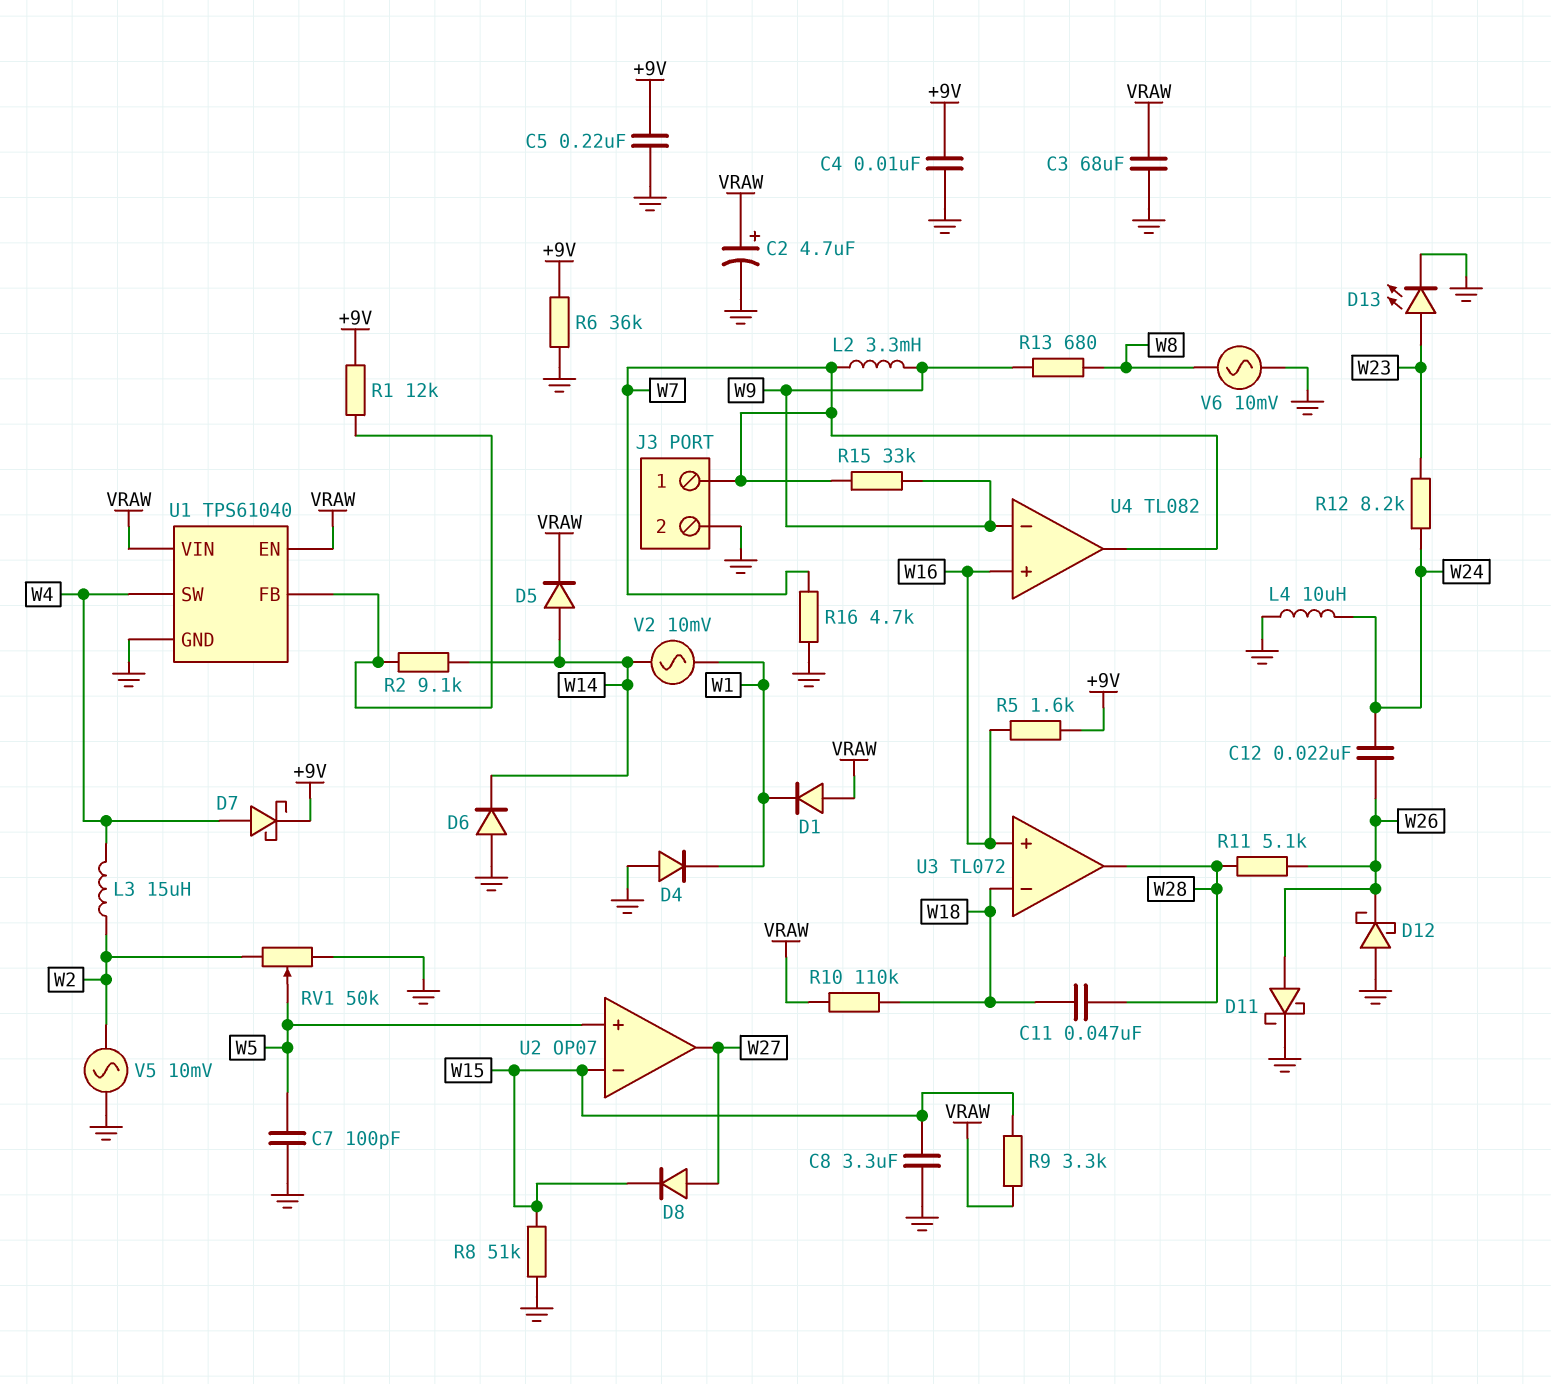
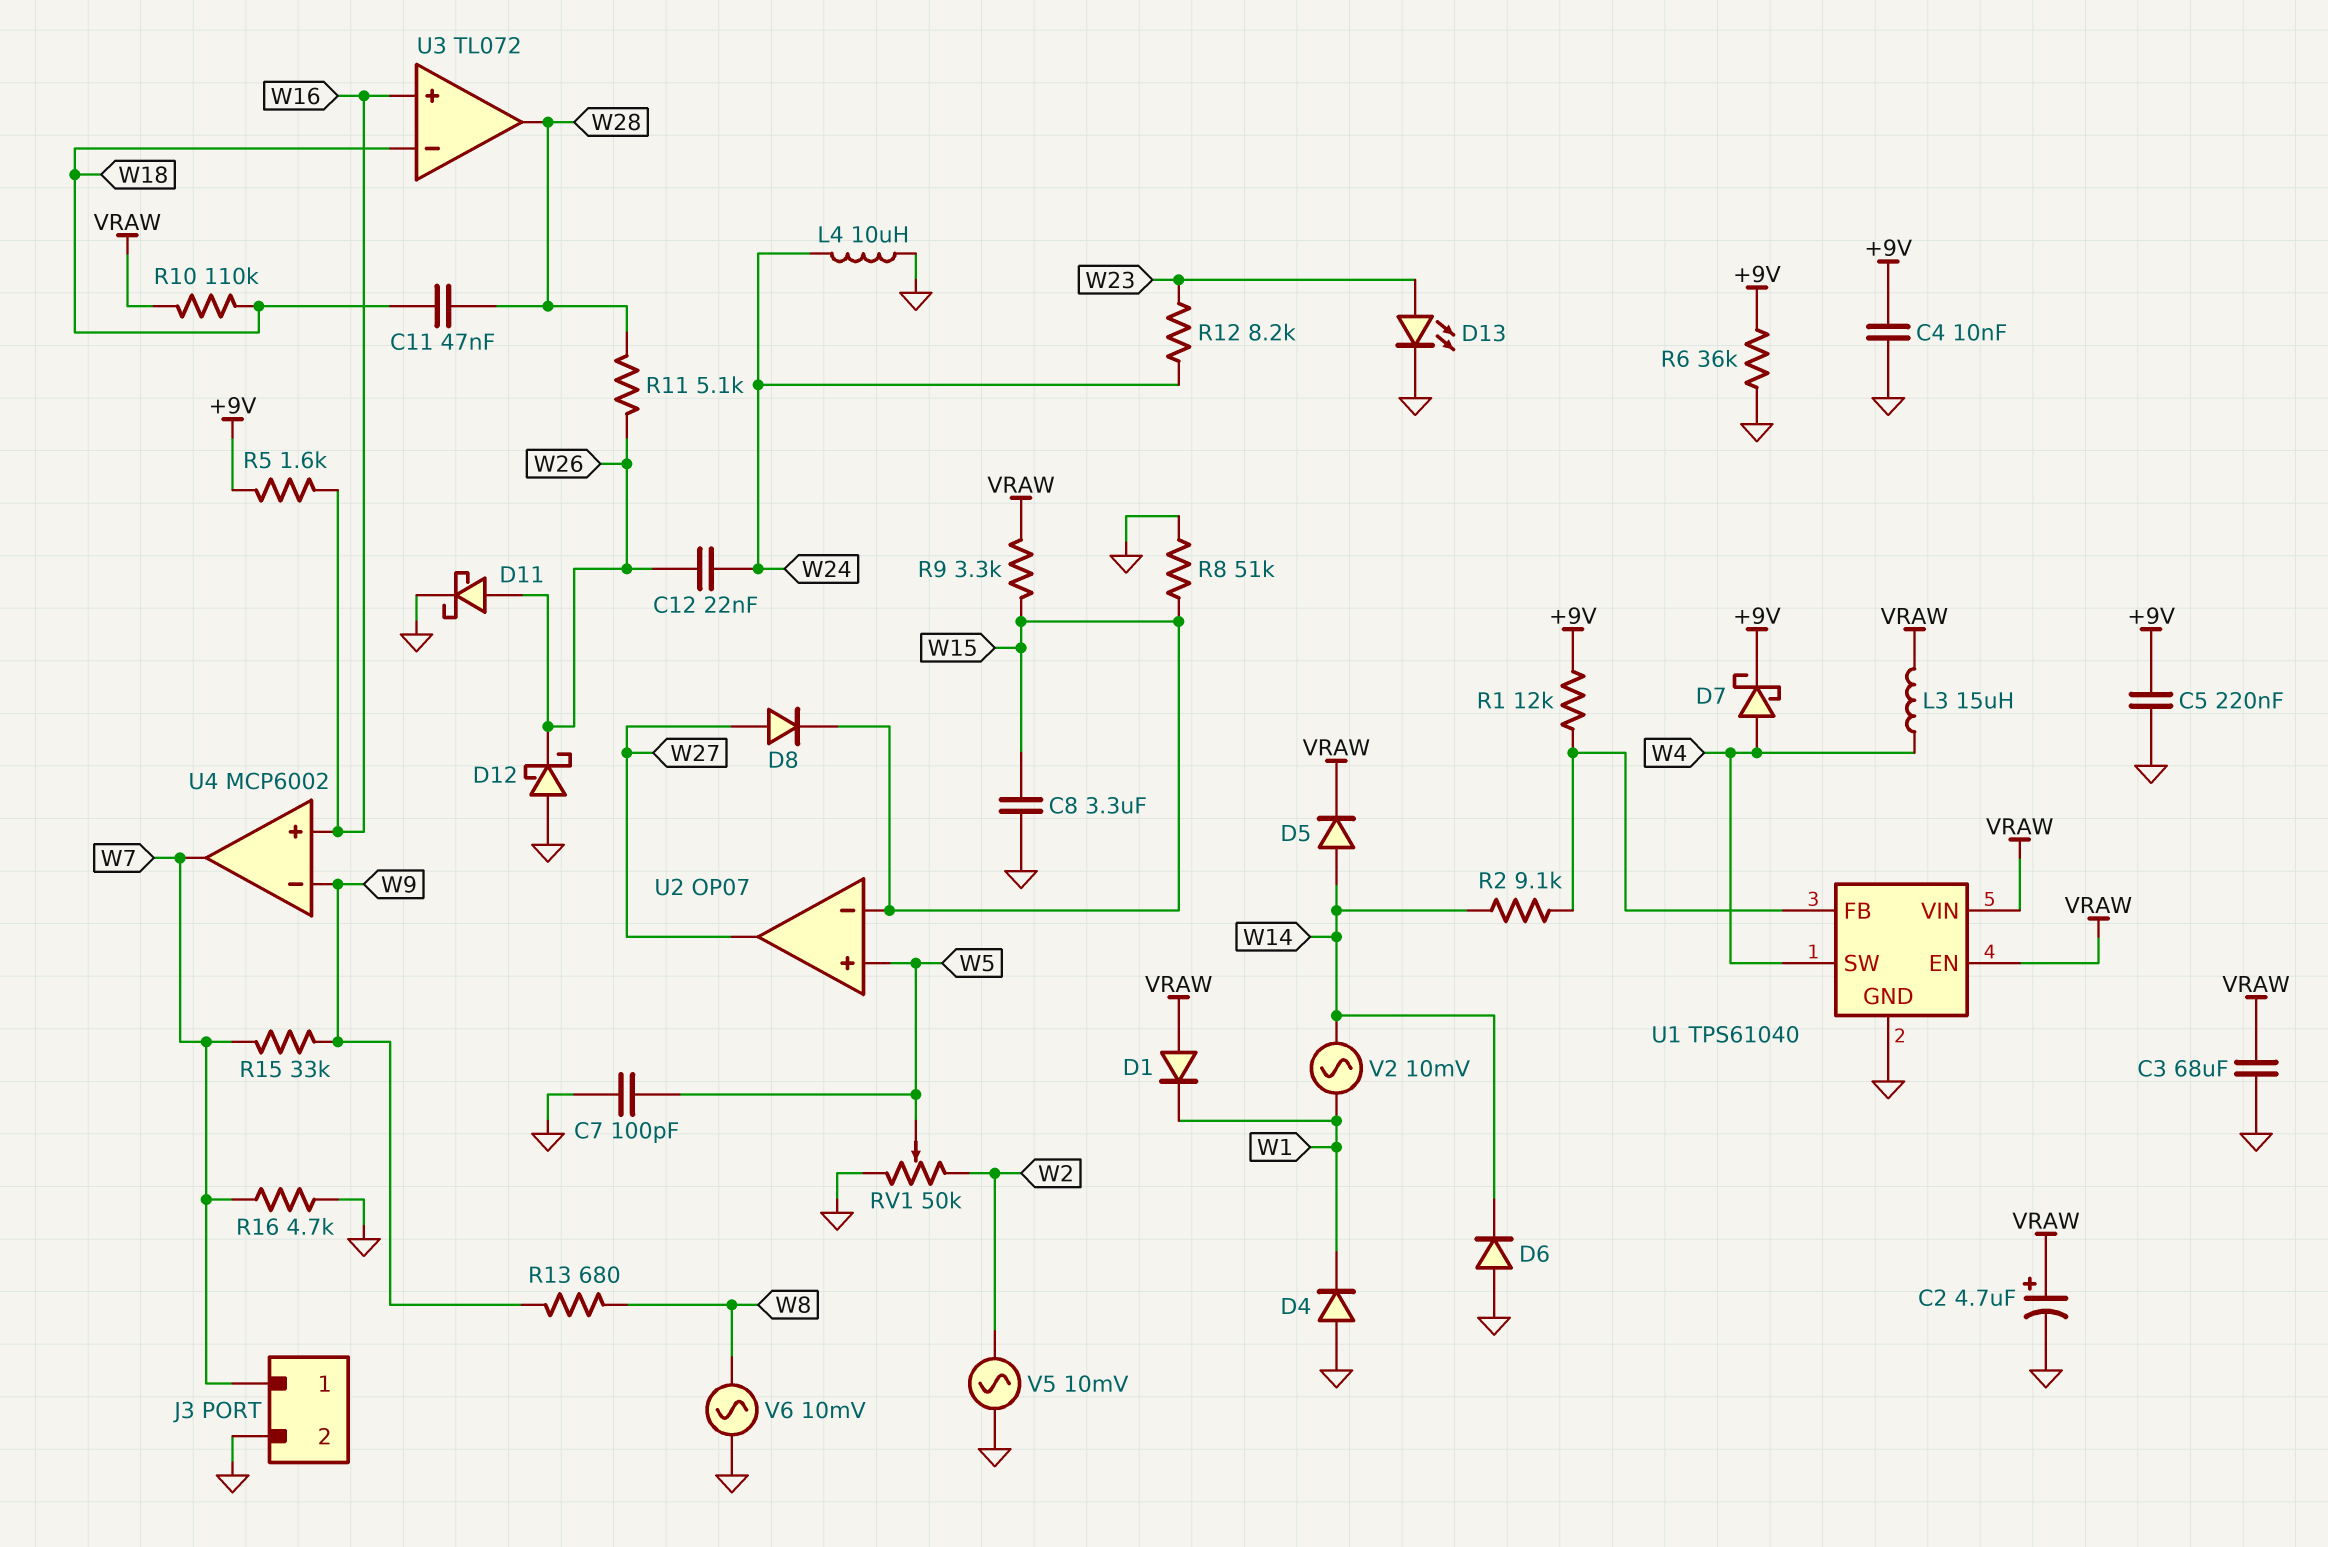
L2: 3.3mH (W7, W9) -> none
L3: 15uH (W2, W4) -> 15uH (VRAW, W4)
U4: TL082 -> MCP6002

